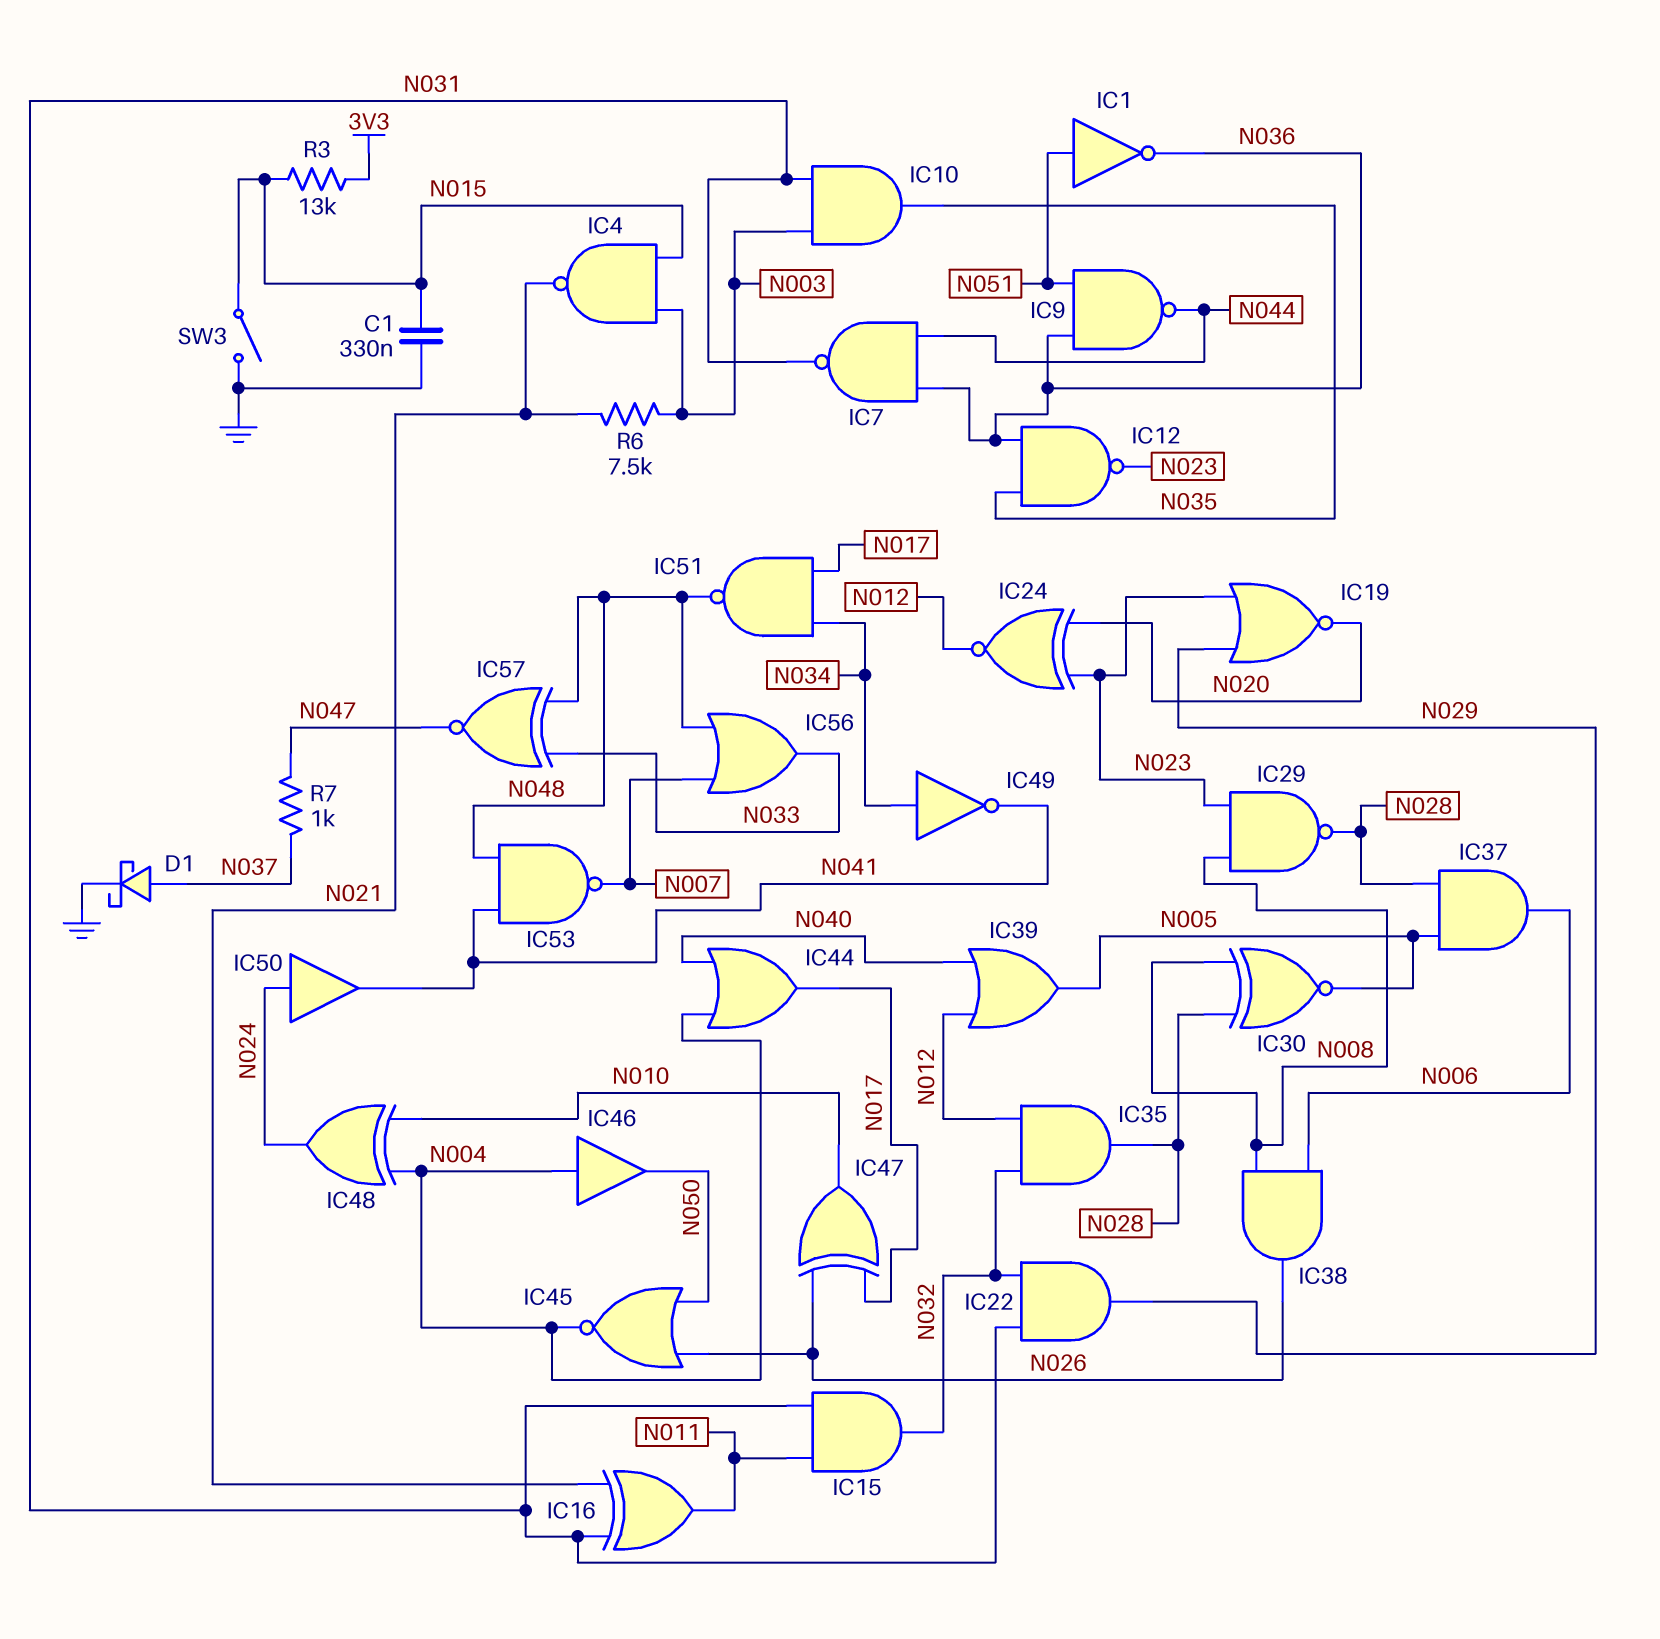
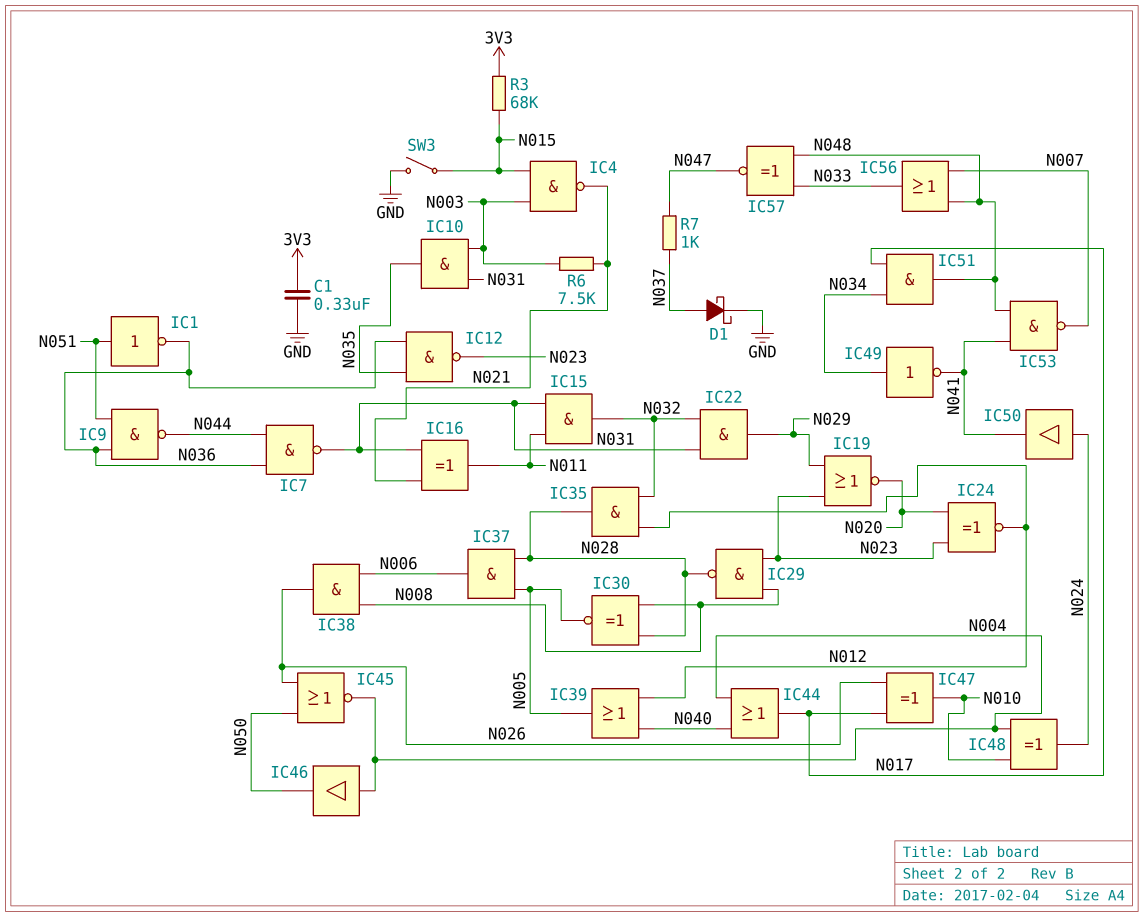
C1: 330nF (GND, N015) -> 330nF (3V3, GND)
IC51: NAND (in N017, in N034, out N048) -> AND (in N017, in N034, out N048)
R3: 13k (3V3, N015) -> 68k (3V3, N015)

